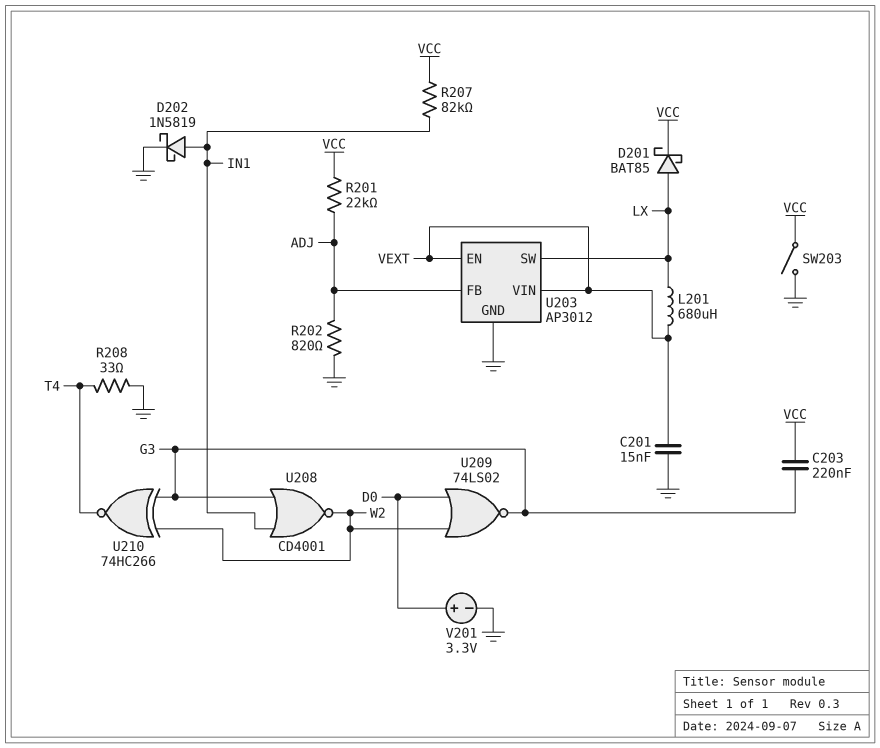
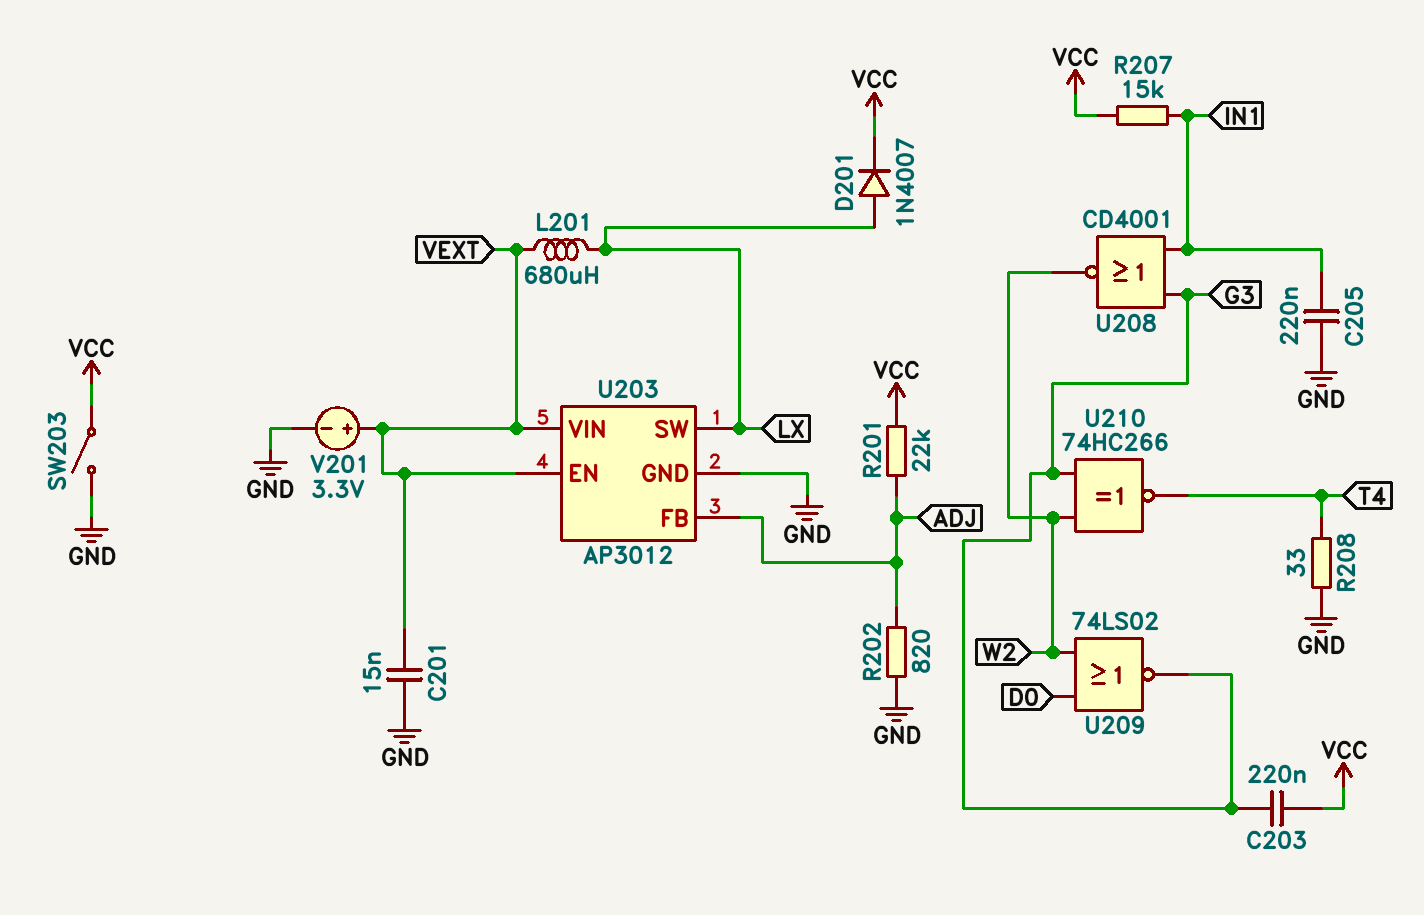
C205: none -> 220nF (GND, IN1)
D201: schottky BAT85 (A LX, K VCC) -> diode 1N4007 (A LX, K VCC)
D202: schottky 1N5819 (A IN1, K GND) -> none
R207: 82k (IN1, VCC) -> 15k (IN1, VCC)
V201: 3.3V (plus D0, minus GND) -> 3.3V (plus VEXT, minus GND)

